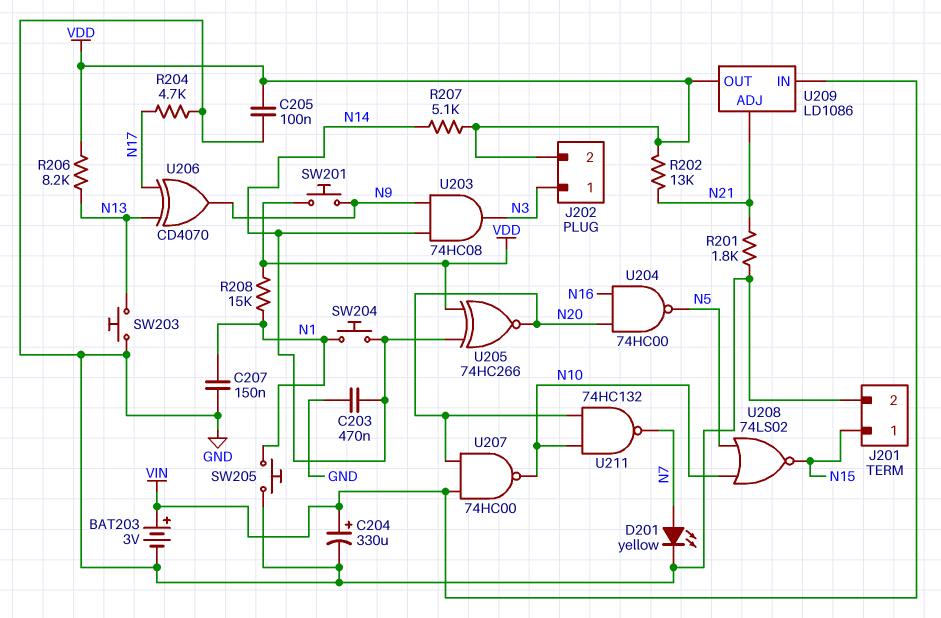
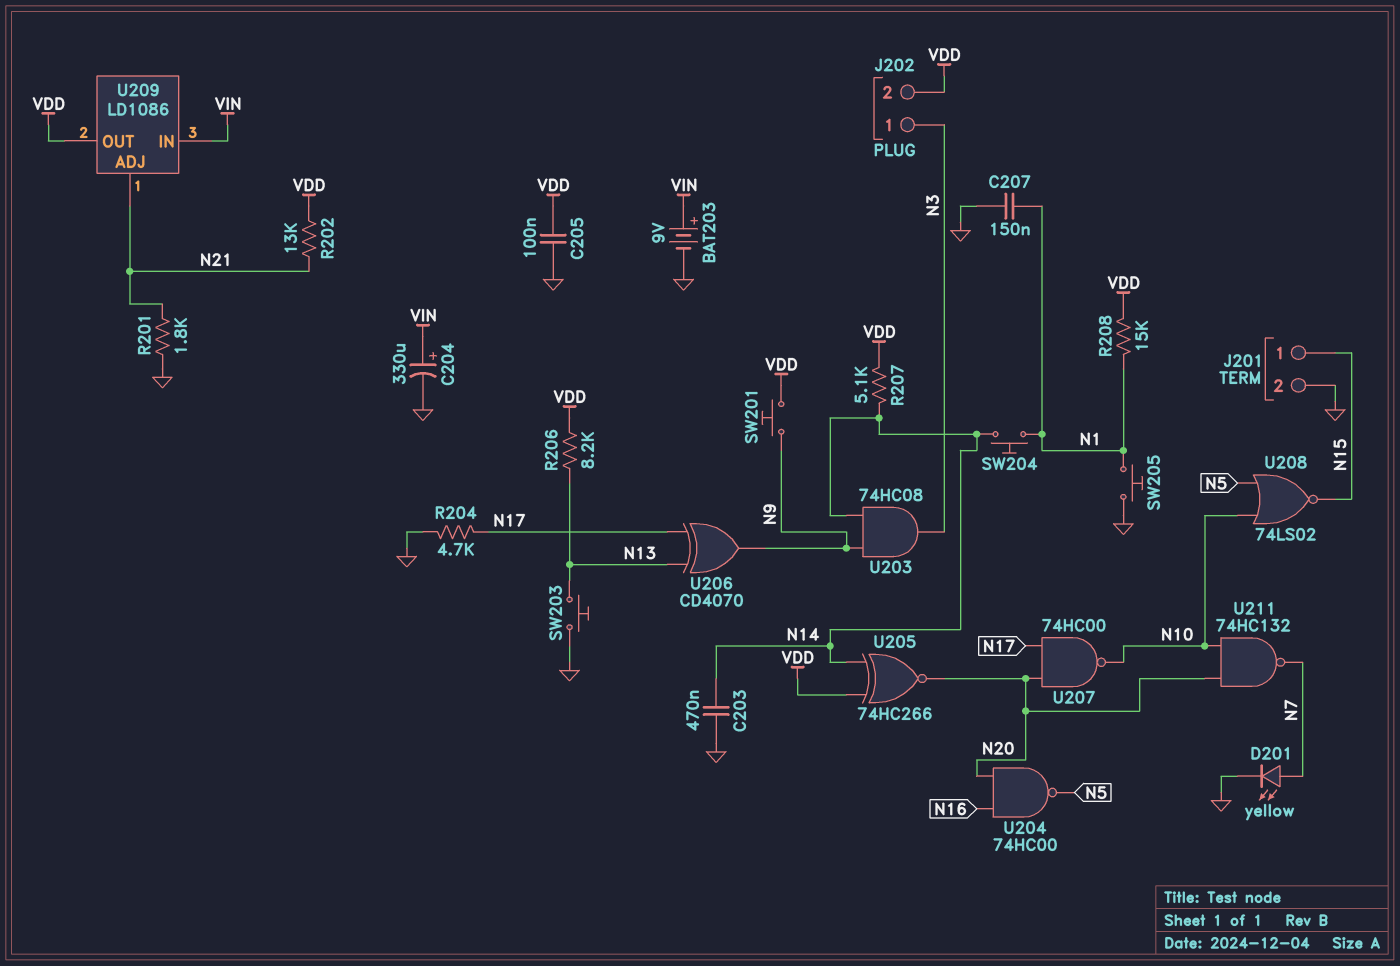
BAT203: 3V (plus VIN, minus GND) -> 9V (plus VIN, minus GND)
U207: NAND 74HC00 (in N20, in VIN, out N10) -> NAND 74HC00 (in N17, in N20, out N10)

